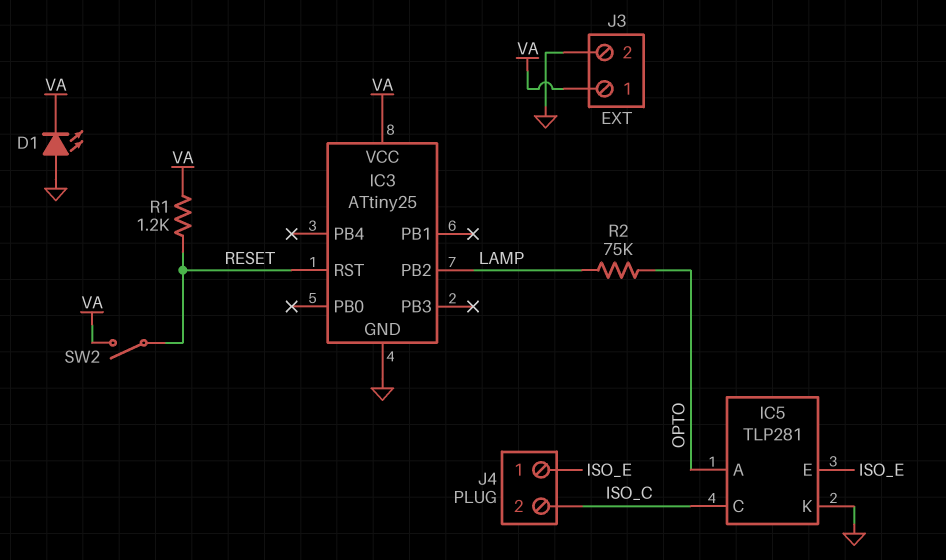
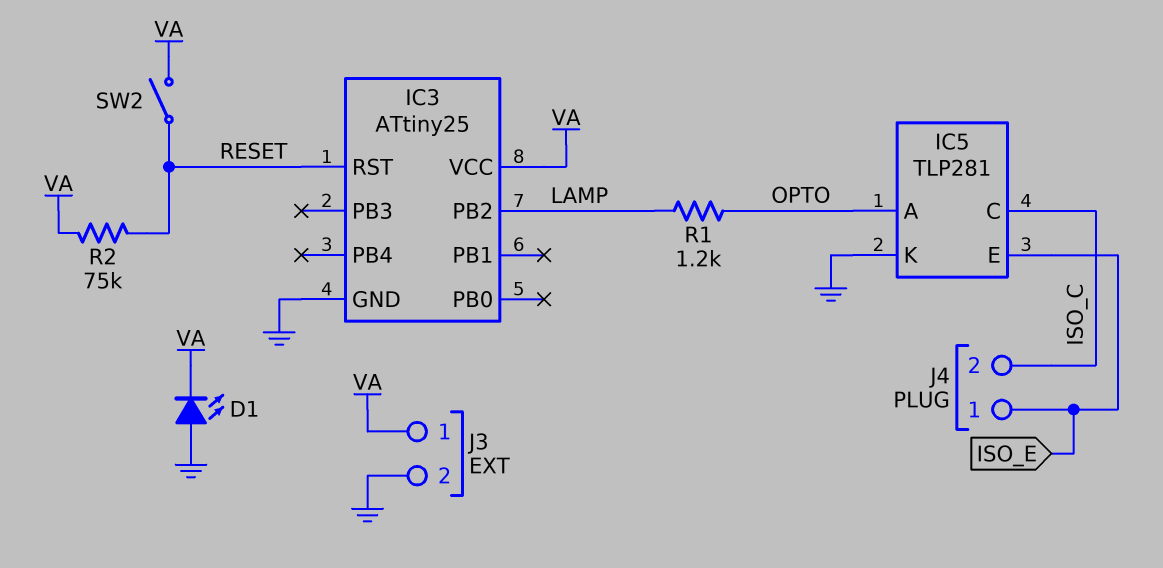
R1: 1.2k (RESET, VA) -> 1.2k (LAMP, OPTO)
R2: 75k (LAMP, OPTO) -> 75k (RESET, VA)

